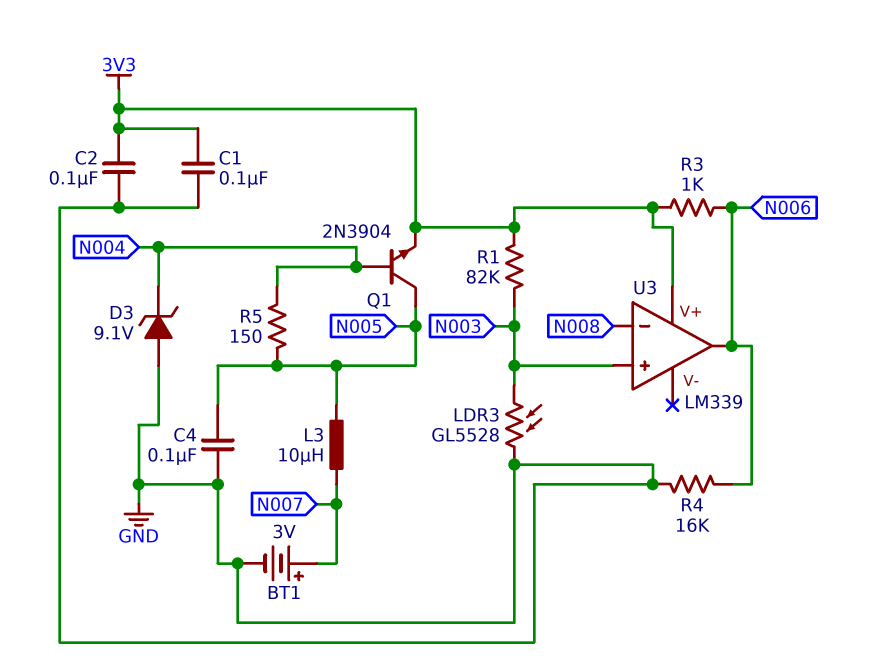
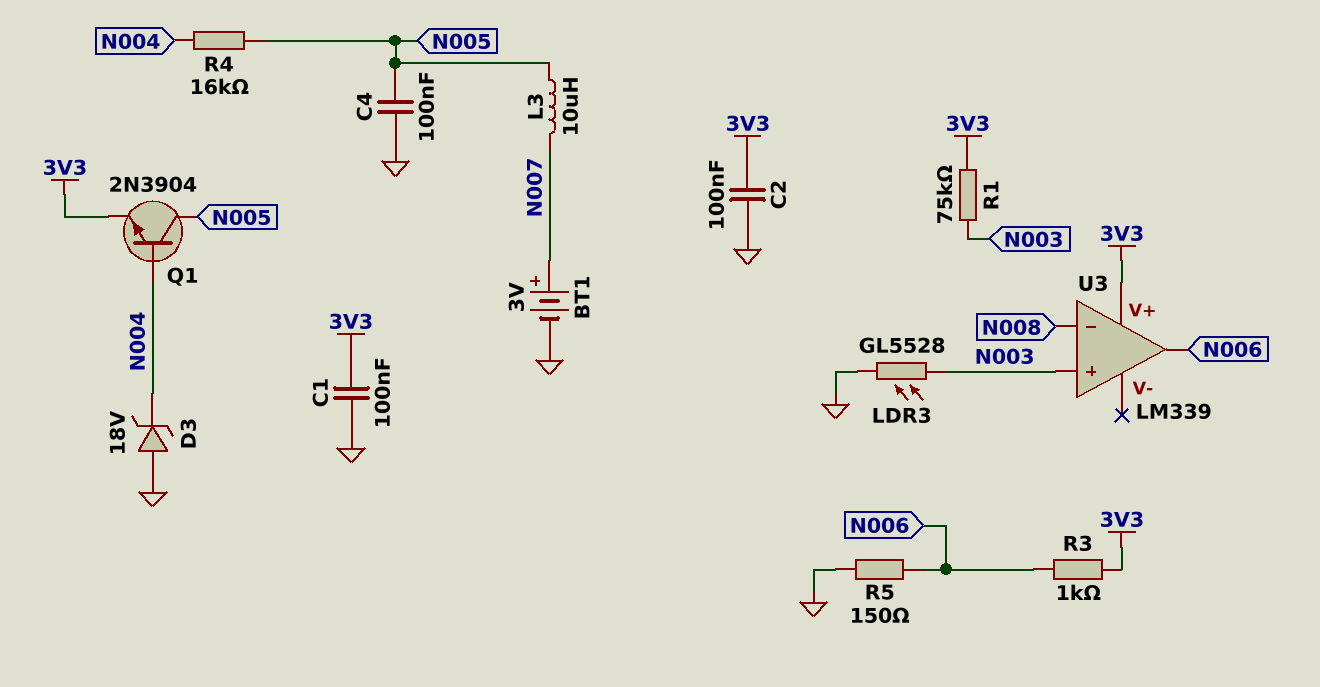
D3: zener 9.1V (A GND, K N004) -> zener 18V (A GND, K N004)
R1: 82k (3V3, N003) -> 75k (3V3, N003)
R4: 16k (GND, N006) -> 16k (N004, N005)
R5: 150 (N004, N005) -> 150 (GND, N006)

